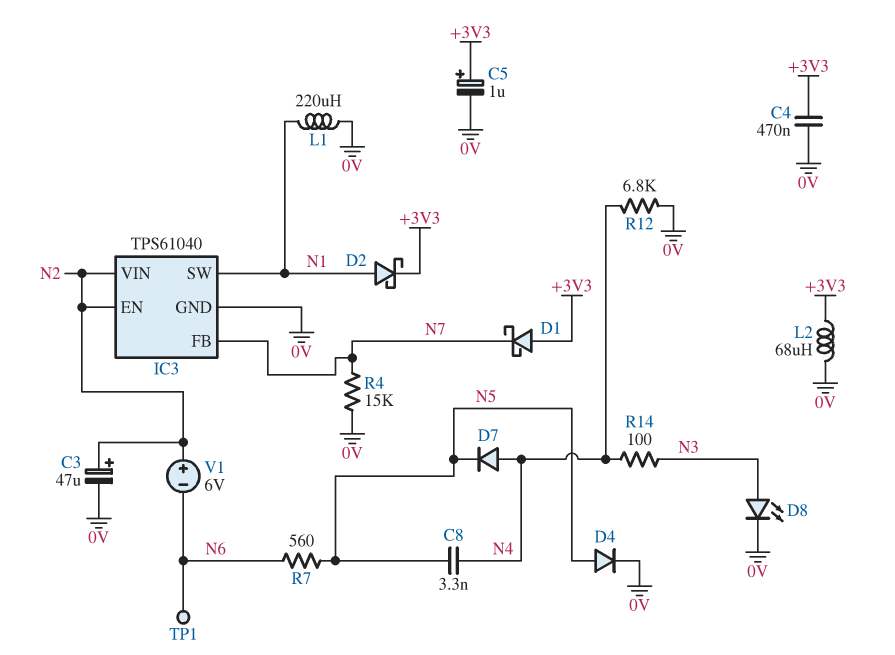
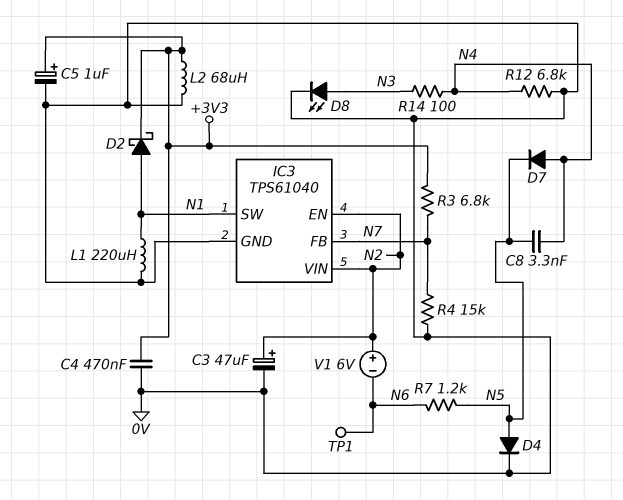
D1: schottky (A +3V3, K N7) -> none
R3: none -> 6.8k (+3V3, N7)
R7: 560 (N5, N6) -> 1.2k (N5, N6)

